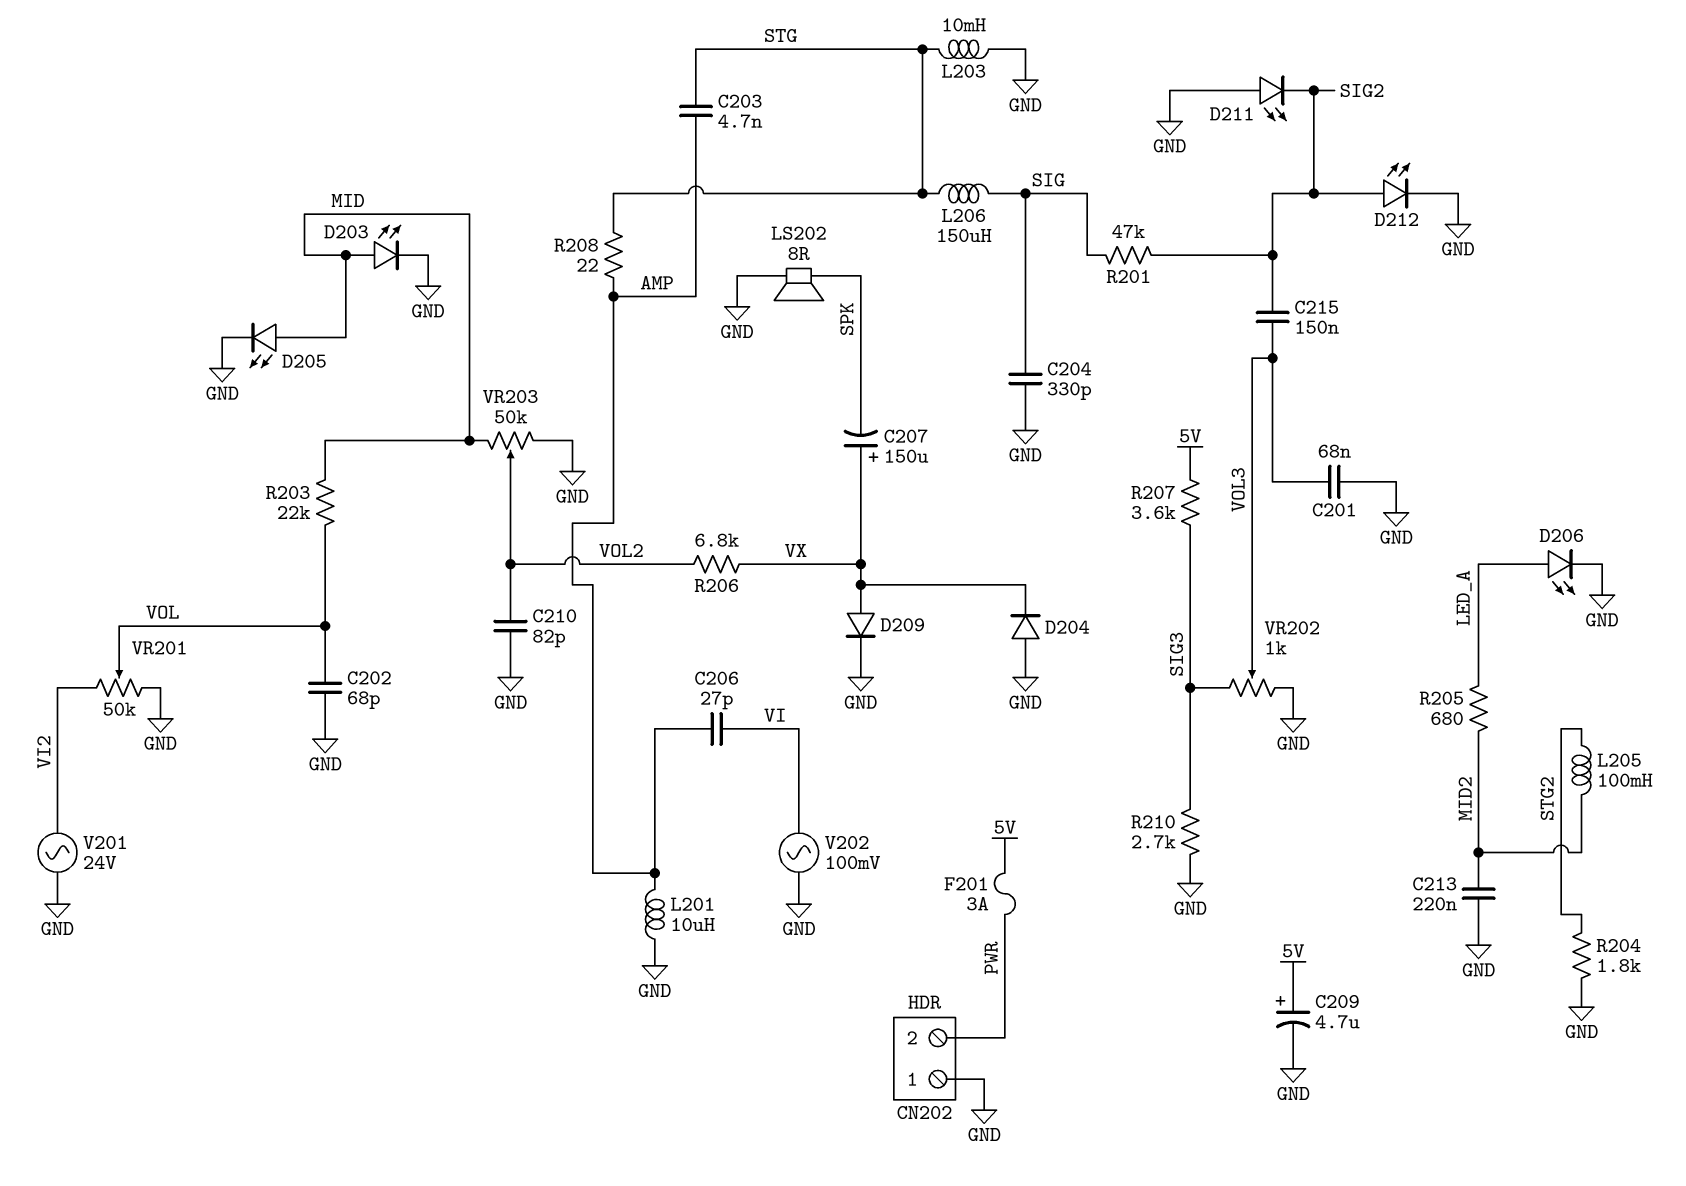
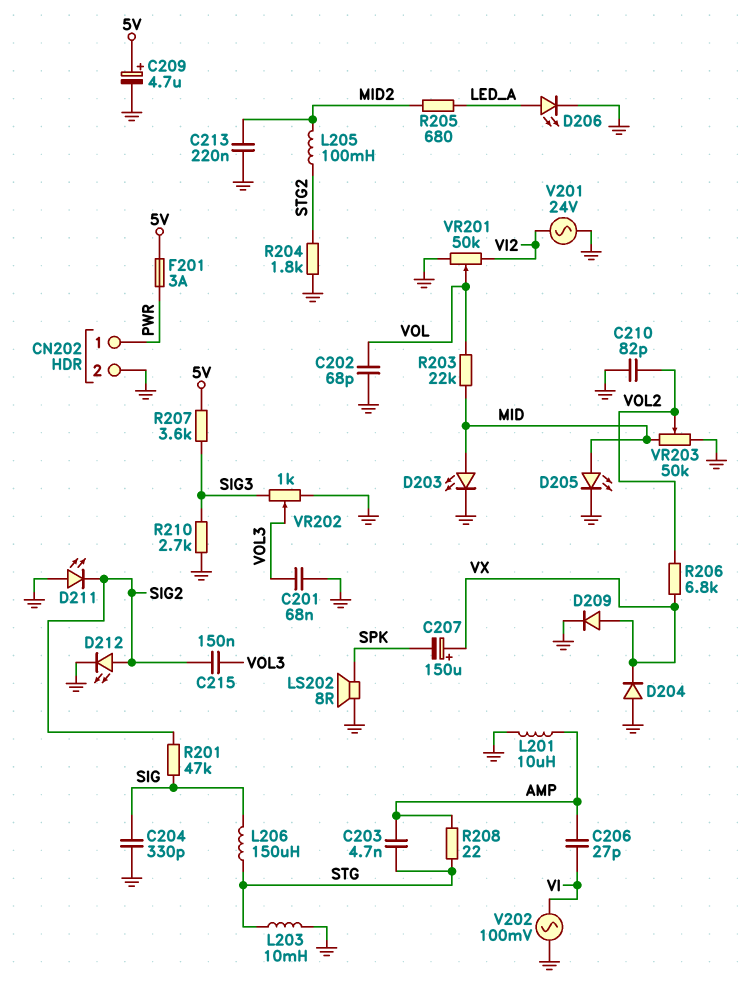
CN202 pin 1: GND -> PWR
CN202 pin 2: PWR -> GND

